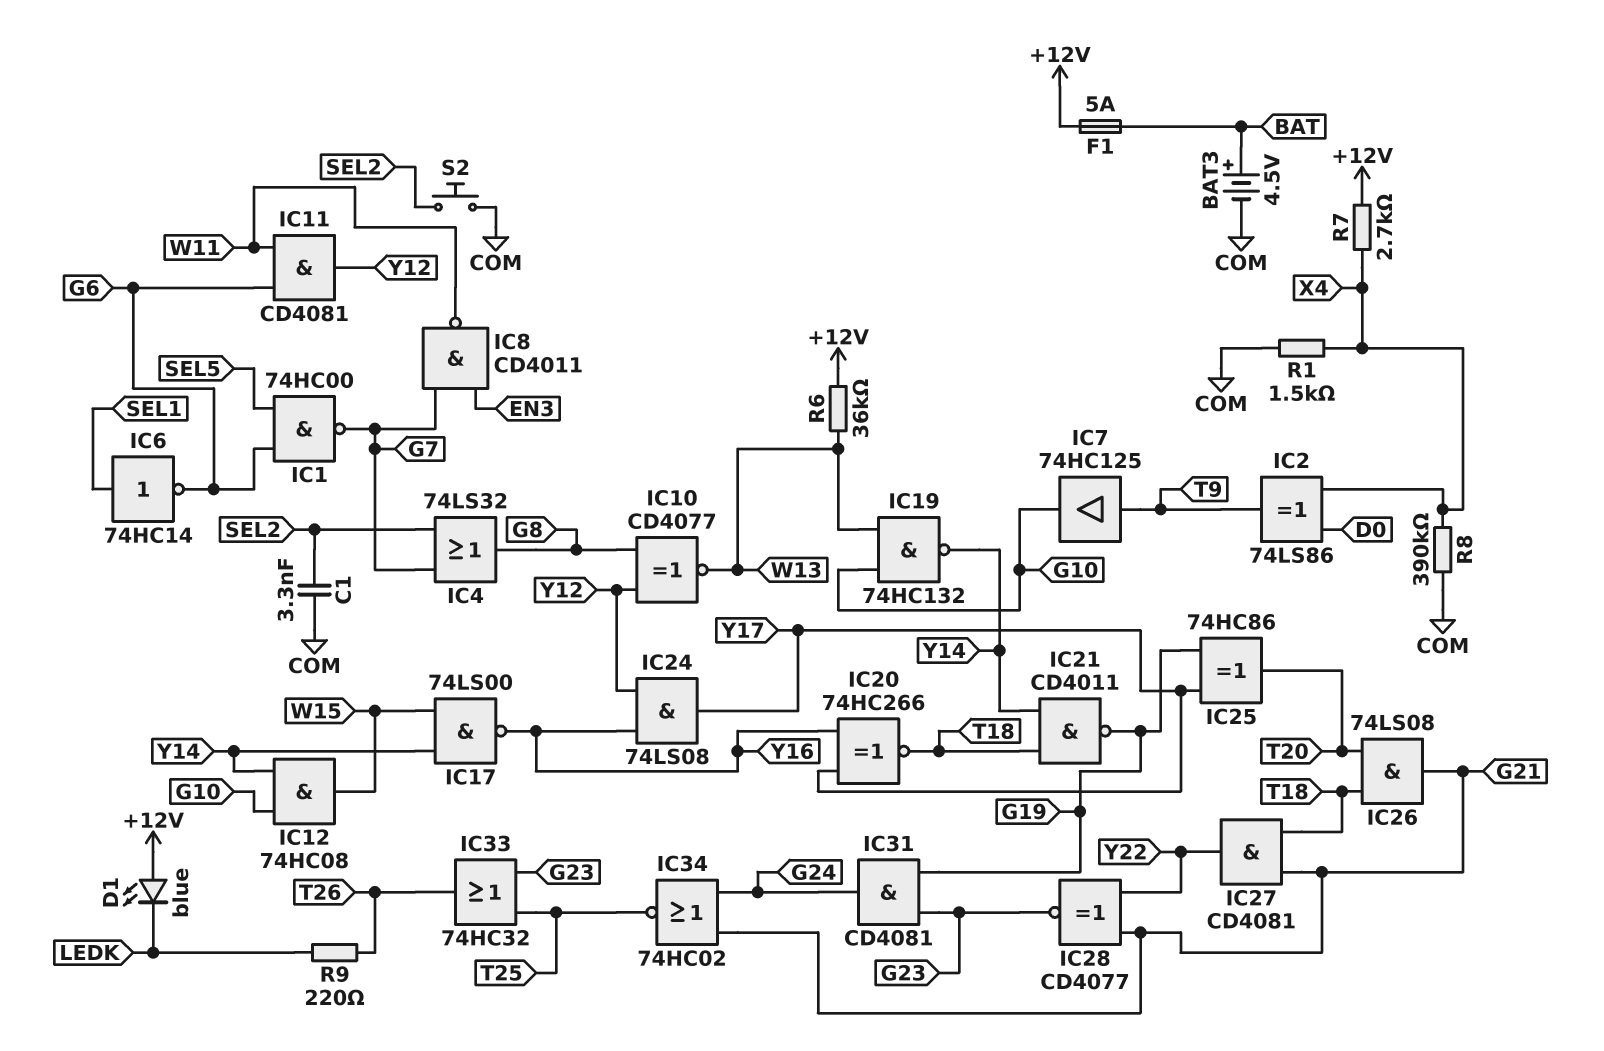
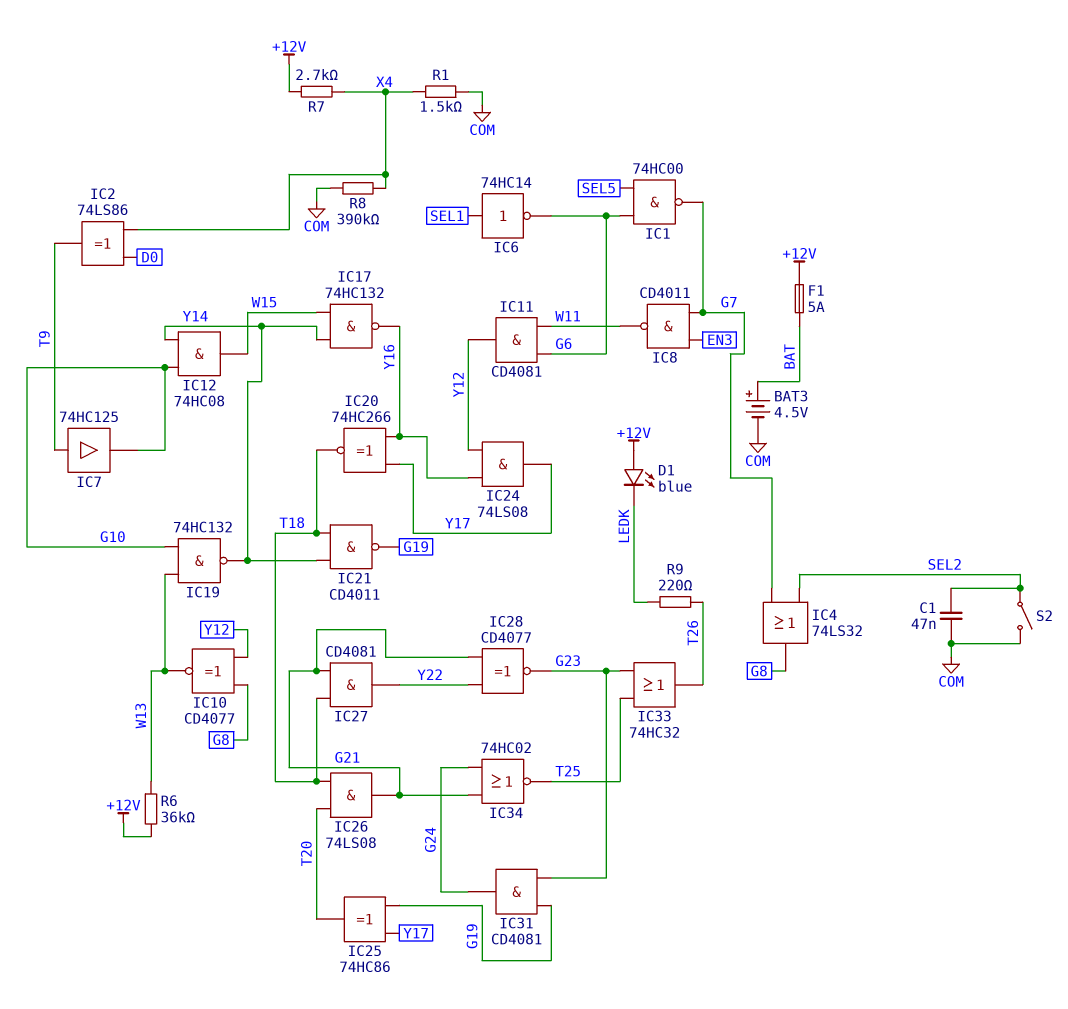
C1: 3.3nF (COM, SEL2) -> 47nF (COM, SEL2)
IC17: NAND 74LS00 (in W15, in Y14, out Y16) -> NAND 74HC132 (in W15, in Y14, out Y16)
S2: button (COM, SEL2) -> switch (COM, SEL2)

